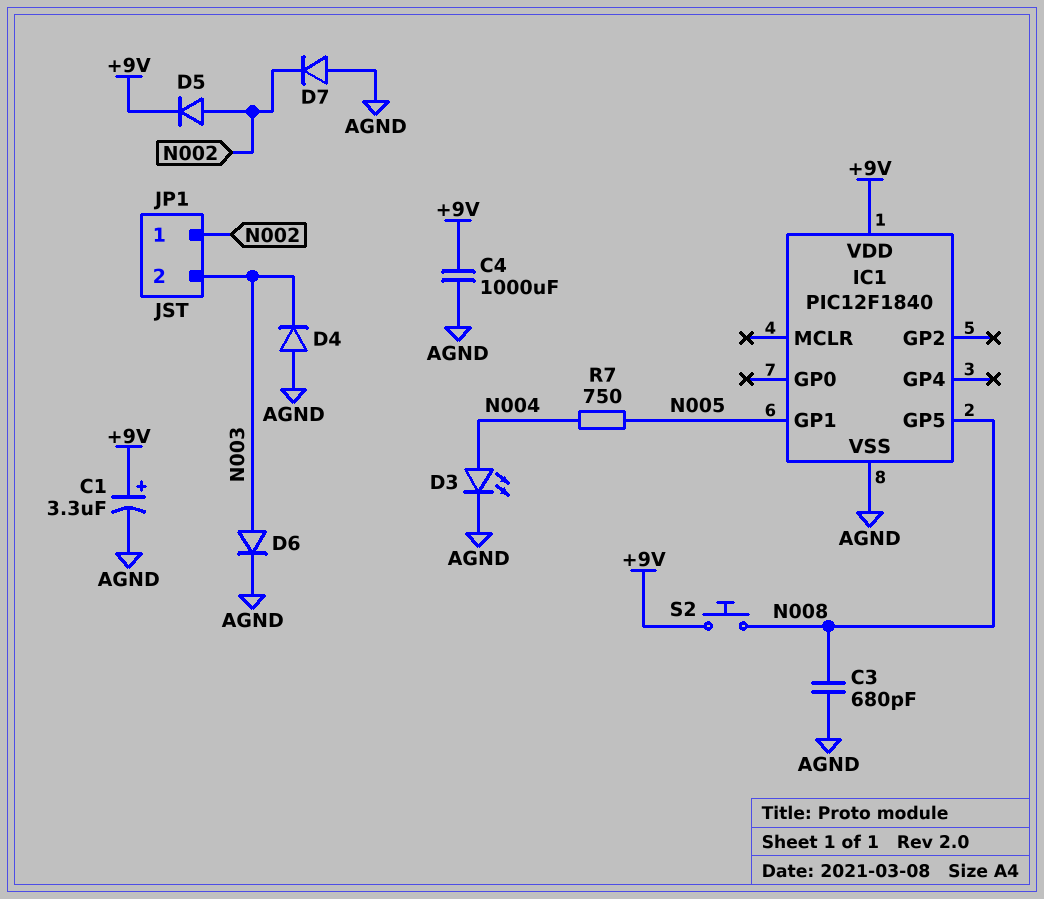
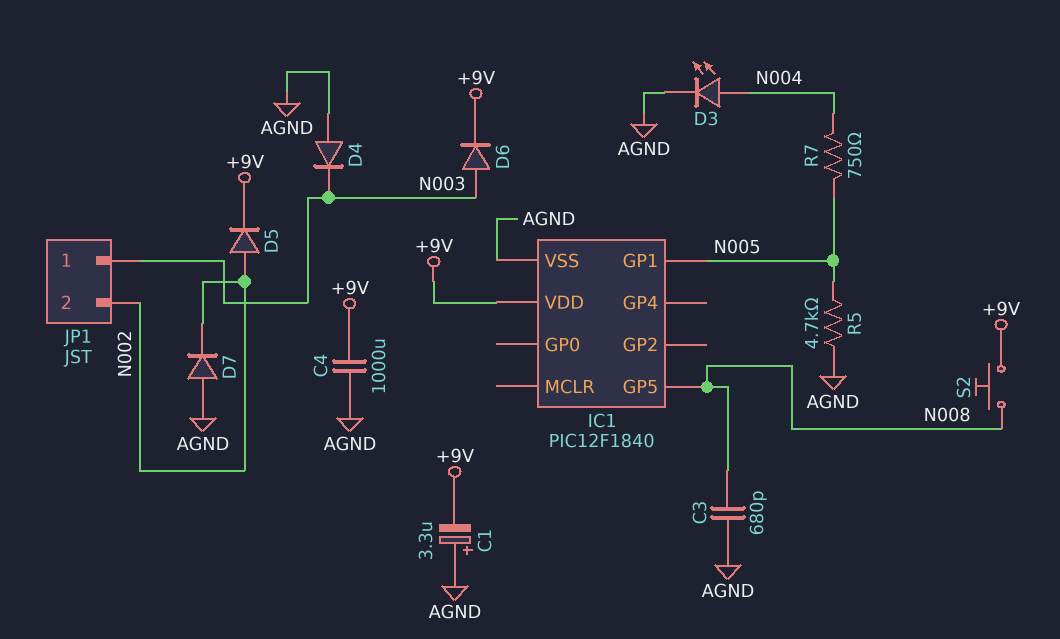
C1: 3.3uF (plus +9V, minus AGND) -> 3.3uF (plus AGND, minus +9V)
D6: diode (A N003, K AGND) -> diode (A N003, K +9V)
JP1 pin 1: N002 -> N003
JP1 pin 2: N003 -> N002
R5: none -> 4.7k (AGND, N005)

